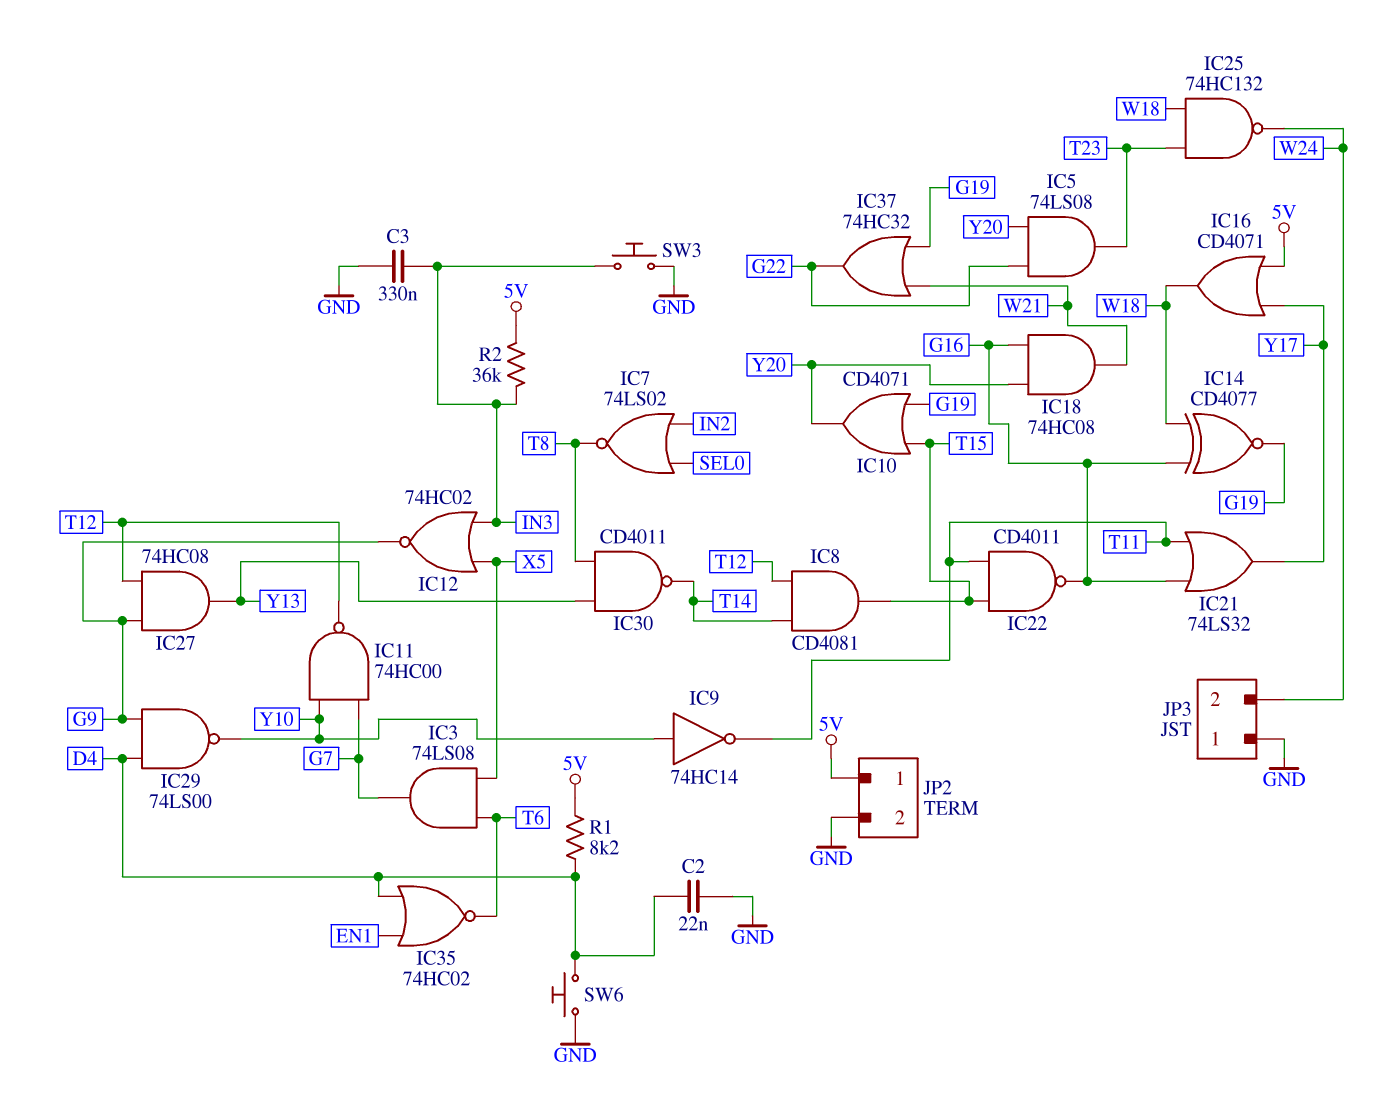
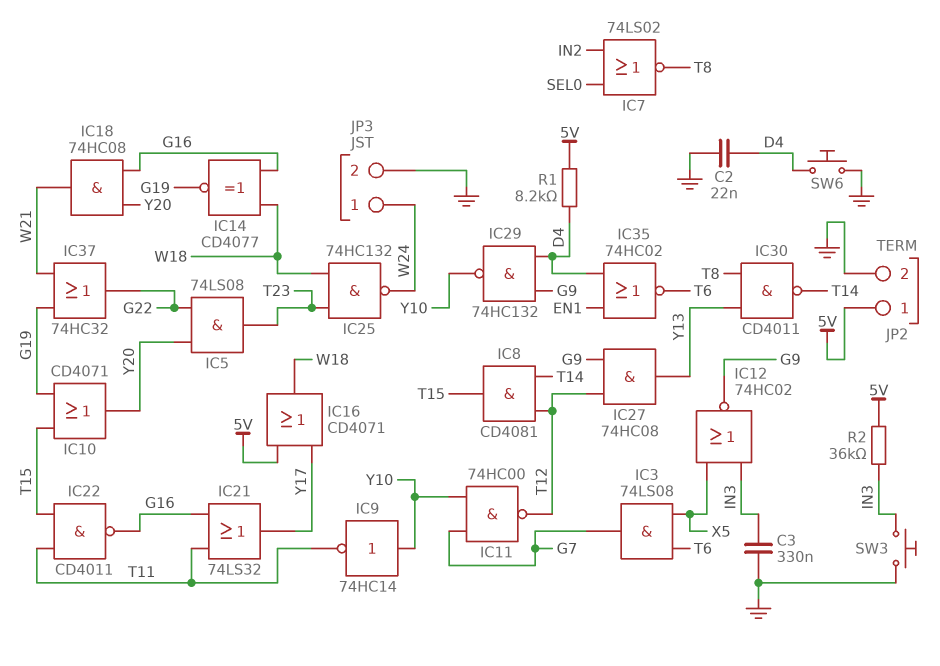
IC29: NAND 74LS00 (in D4, in G9, out Y10) -> NAND 74HC132 (in D4, in G9, out Y10)
JP3 pin 1: GND -> W24
JP3 pin 2: W24 -> GND

